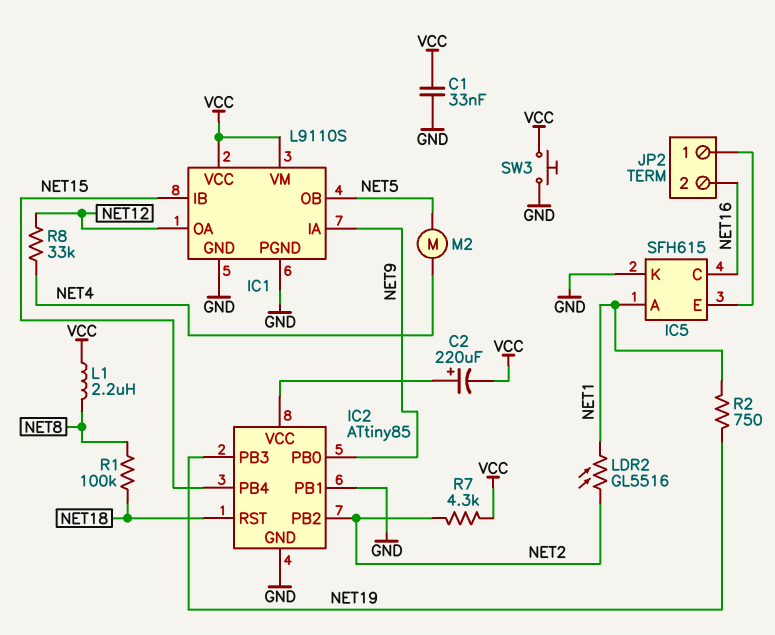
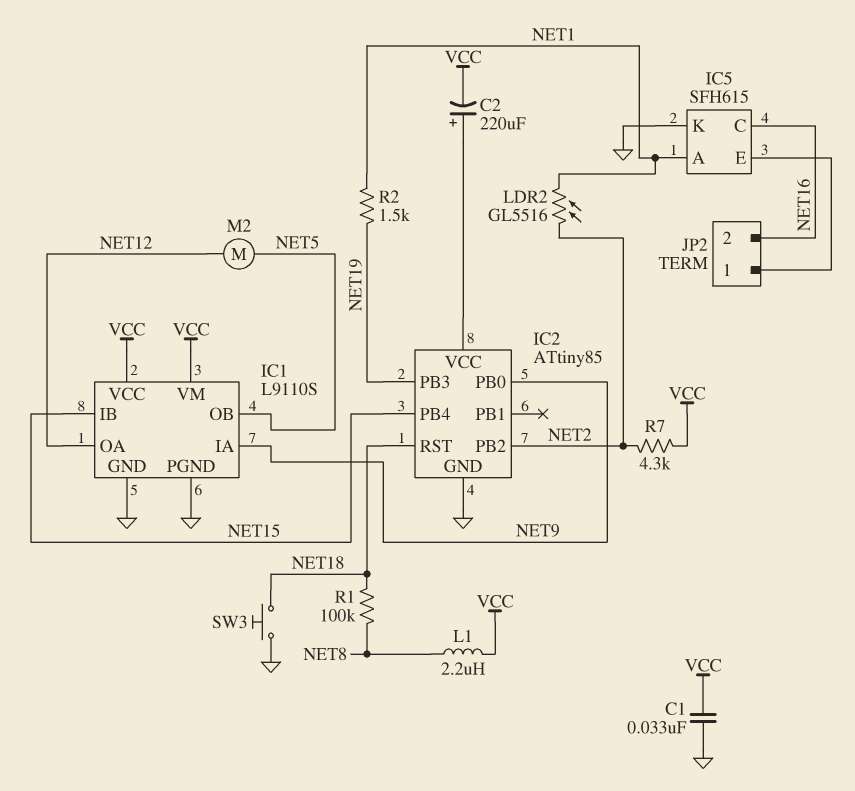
IC2 pin PB1: GND -> none
M2: motor (NET4, NET5) -> motor (NET5, NET12)
R2: 750 (NET1, NET19) -> 1.5k (NET1, NET19)
R8: 33k (NET4, NET12) -> none
SW3: button (GND, VCC) -> button (GND, NET18)

